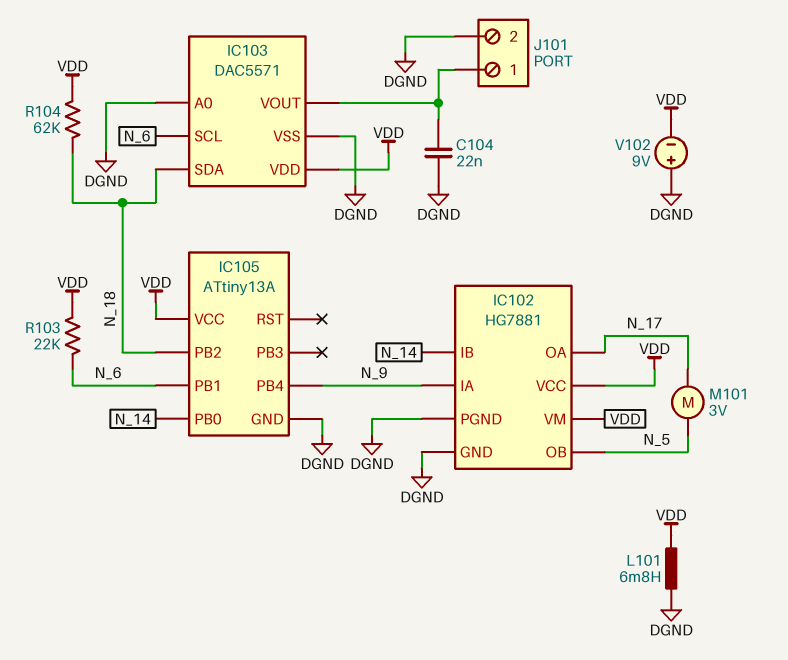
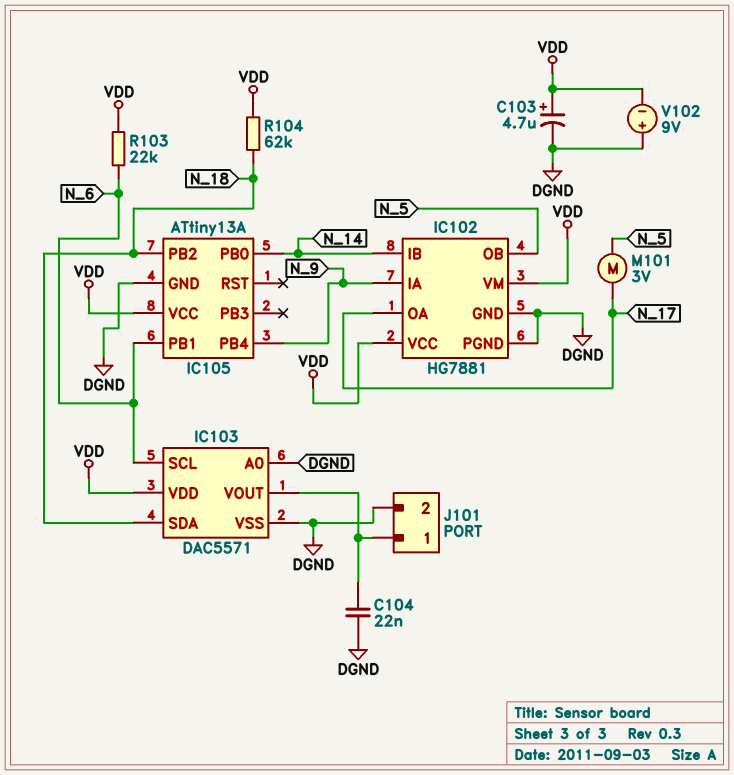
C103: none -> 4.7uF (plus VDD, minus DGND)
L101: 6.8mH (DGND, VDD) -> none

